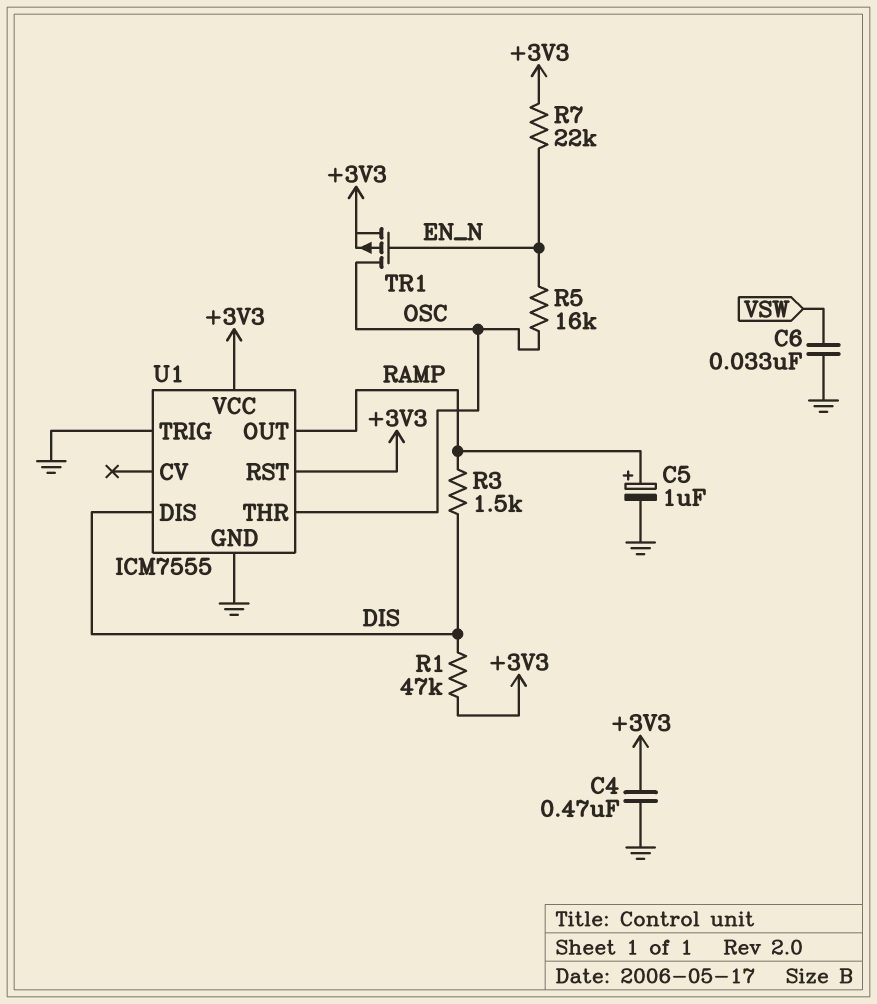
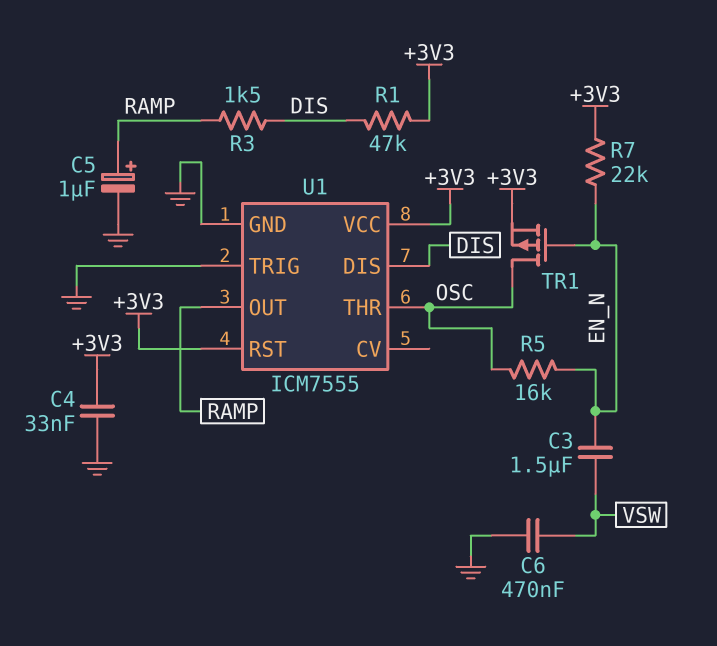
C3: none -> 1.5uF (EN_N, VSW)
C4: 470nF (+3V3, GND) -> 33nF (+3V3, GND)
C6: 33nF (GND, VSW) -> 470nF (GND, VSW)

